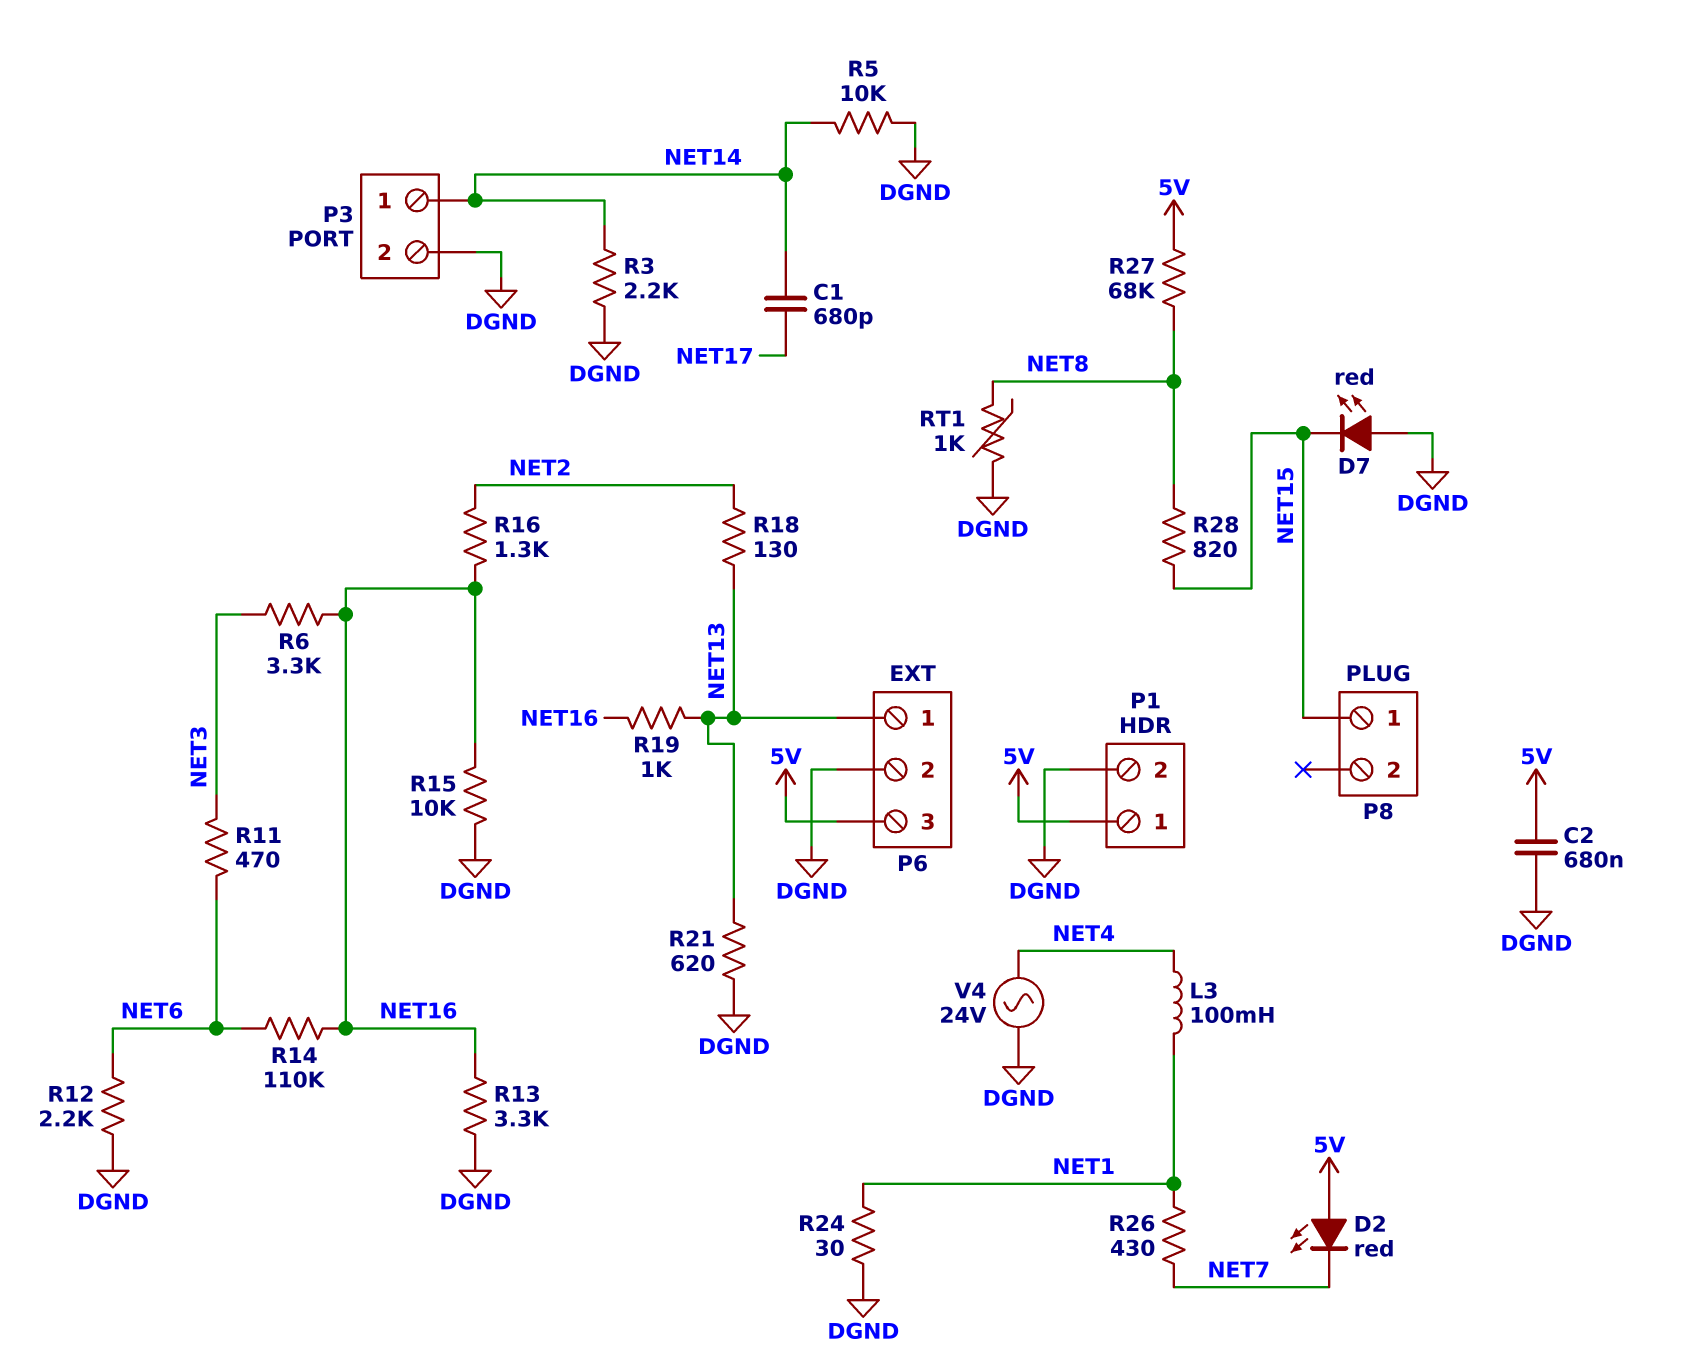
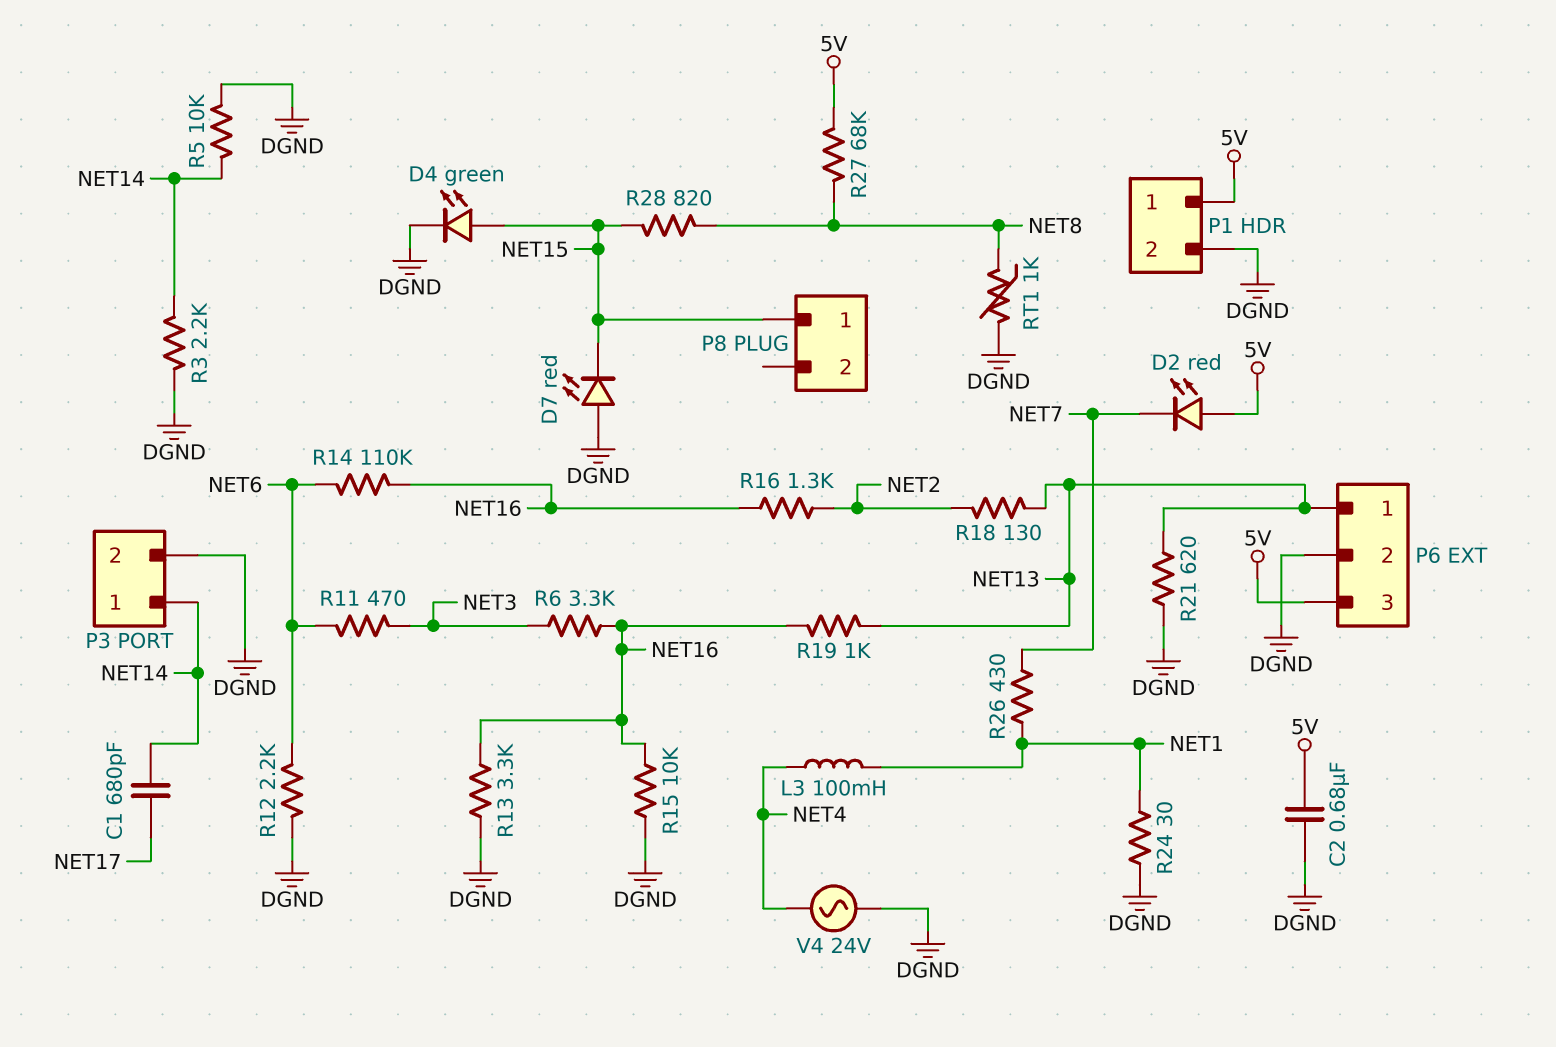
D4: none -> LED green (A NET15, K DGND)

